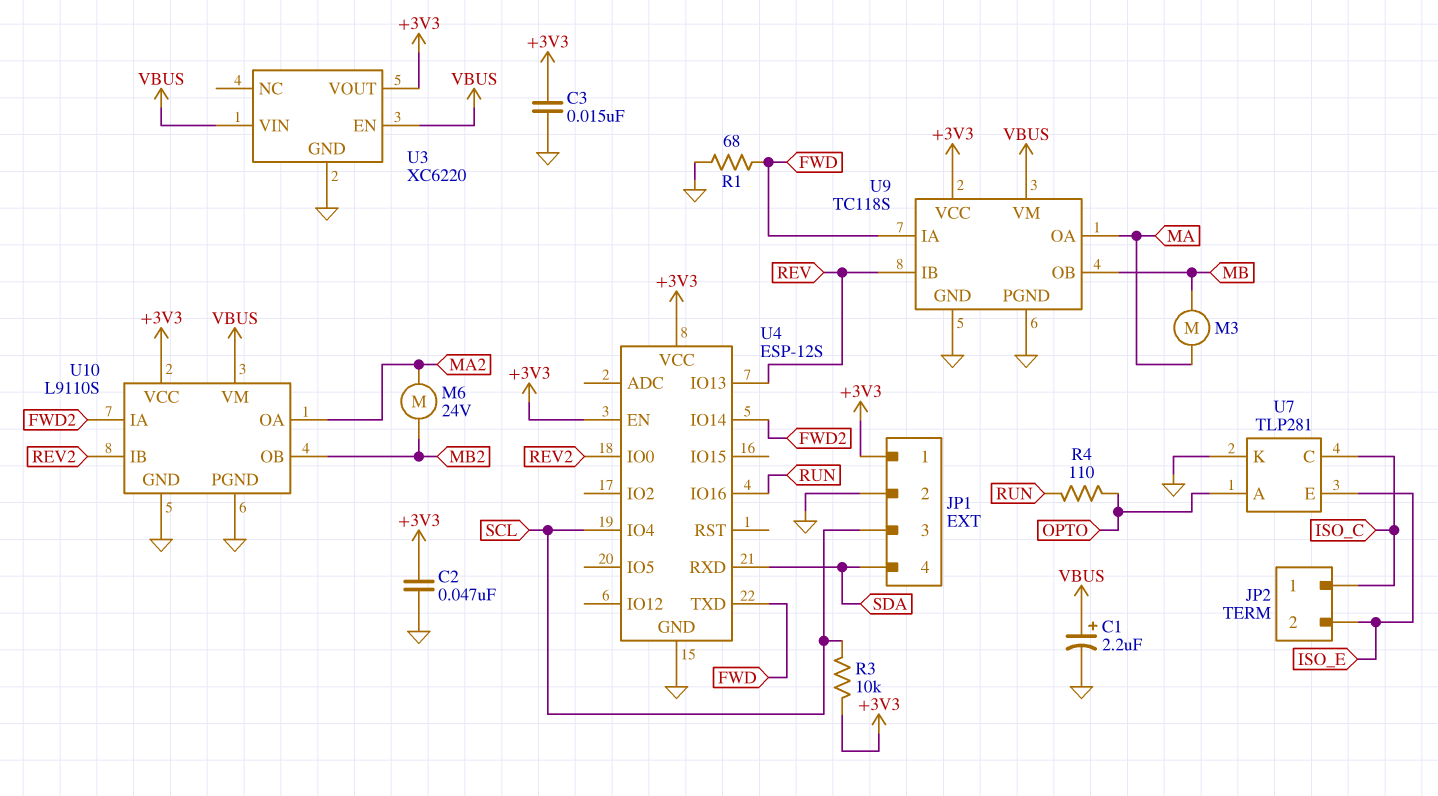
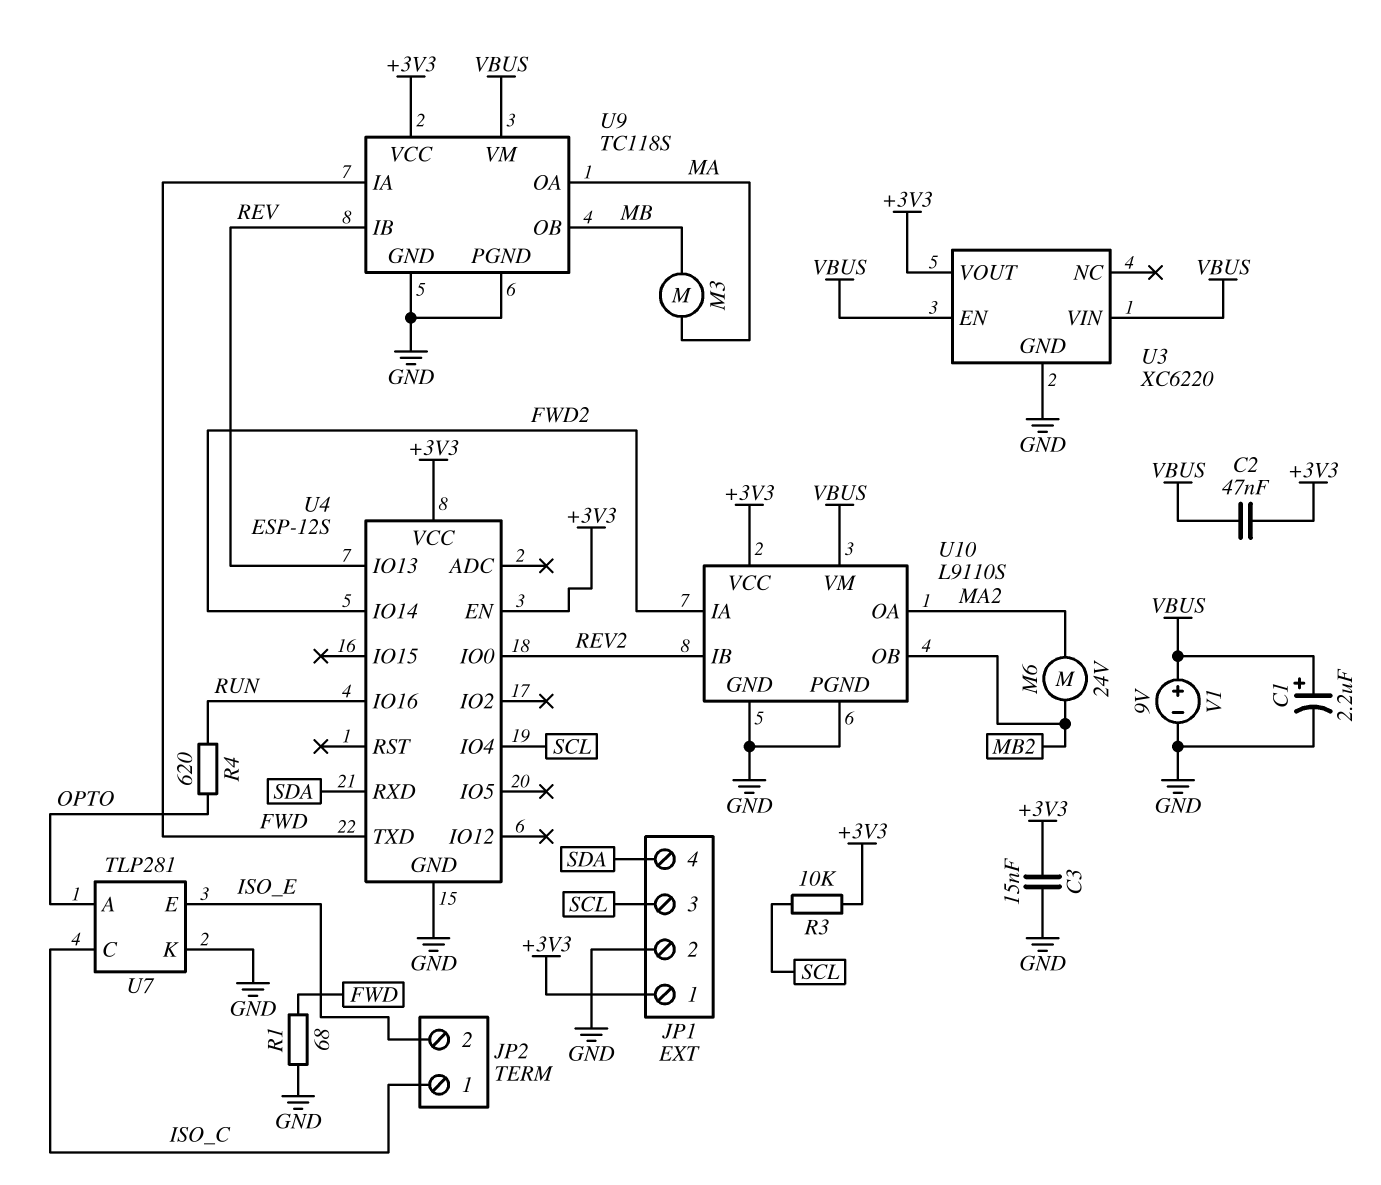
C2: 47nF (+3V3, GND) -> 47nF (+3V3, VBUS)
R4: 110 (OPTO, RUN) -> 620 (OPTO, RUN)
V1: none -> 9V (plus VBUS, minus GND)

